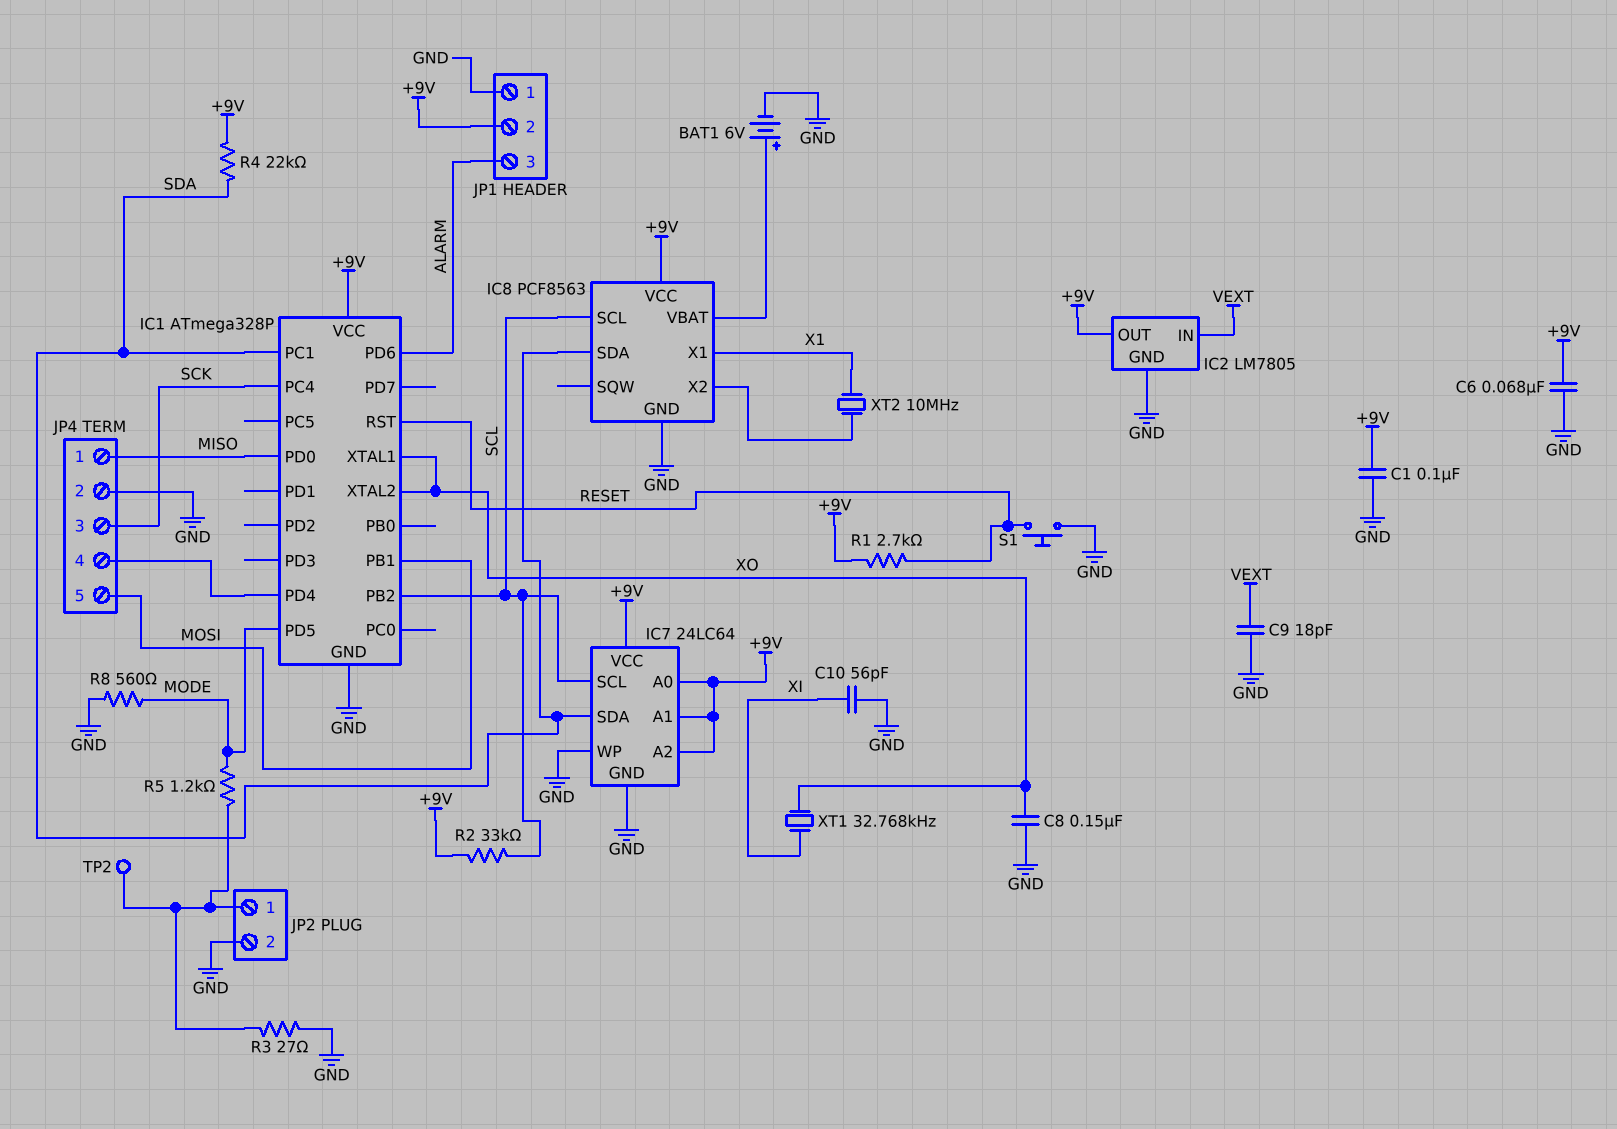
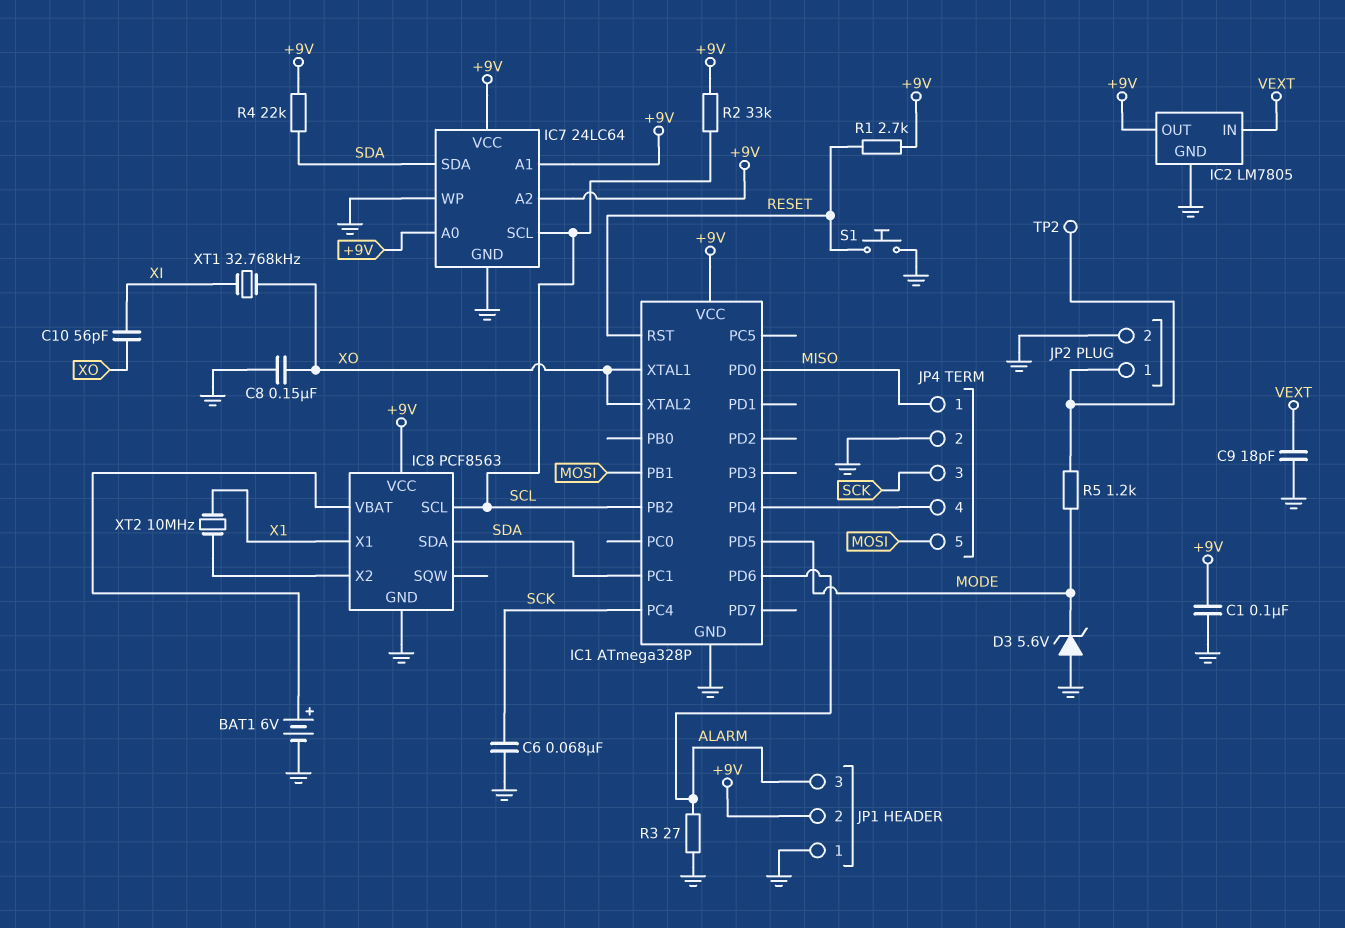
C6: 68nF (+9V, GND) -> 68nF (GND, SCK)
C10: 56pF (GND, XI) -> 56pF (XI, XO)
D3: none -> zener 5.6V (A GND, K MODE)
R3: 27 (GND, JP2/1) -> 27 (ALARM, GND)
R8: 560 (GND, MODE) -> none

